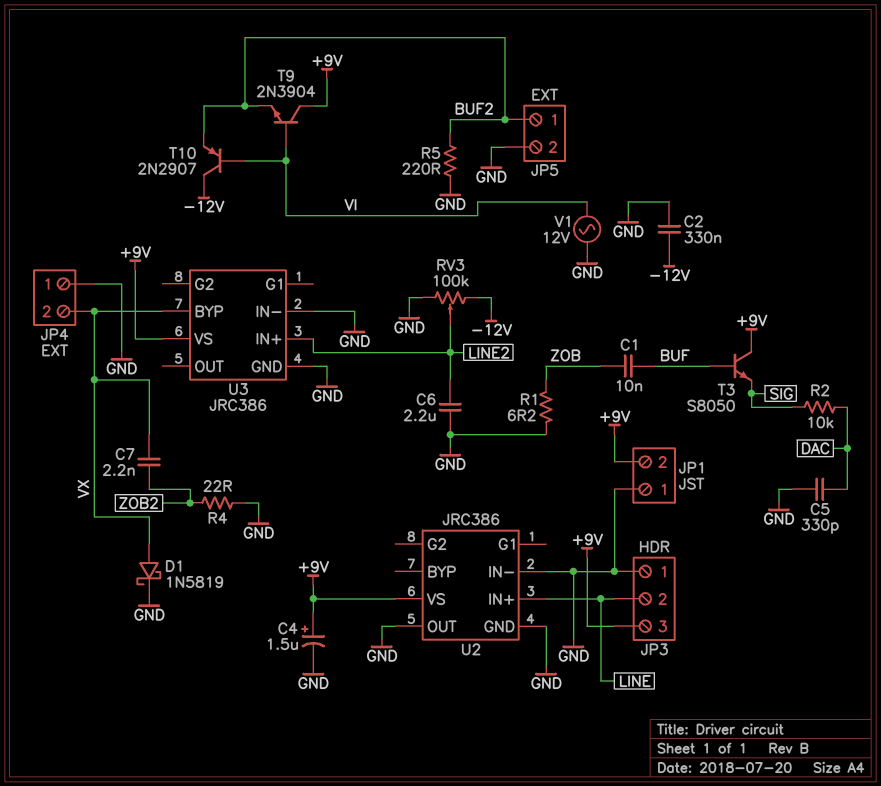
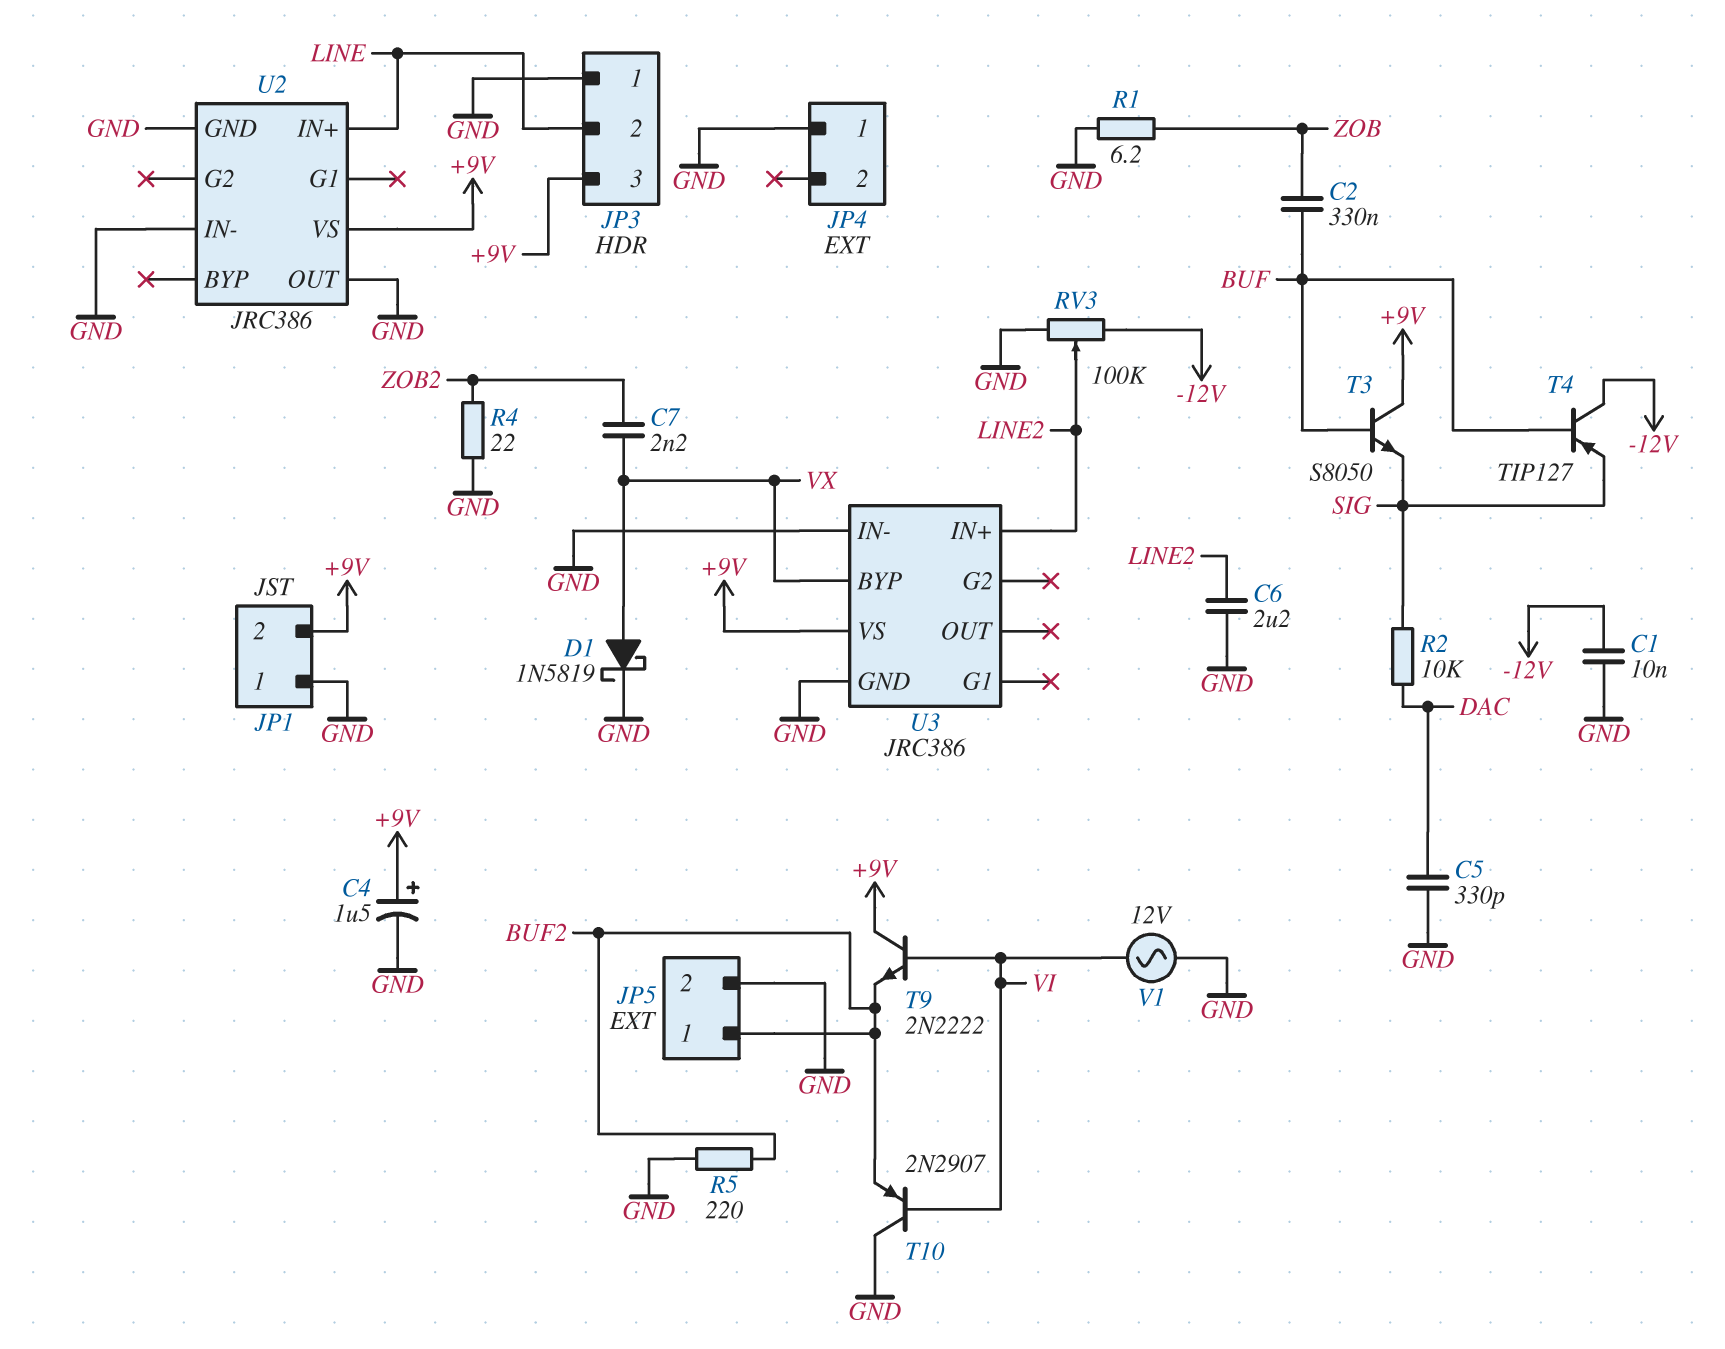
C1: 10nF (BUF, ZOB) -> 10nF (-12V, GND)
C2: 330nF (-12V, GND) -> 330nF (BUF, ZOB)
JP4 pin 2: VX -> none
T4: none -> PNP TIP127 (B BUF, C -12V, E SIG)
T9: NPN 2N3904 (B VI, C +9V, E BUF2) -> NPN 2N2222 (B VI, C +9V, E BUF2)
T10: PNP 2N2907 (B VI, C -12V, E BUF2) -> PNP 2N2907 (B VI, C GND, E BUF2)

